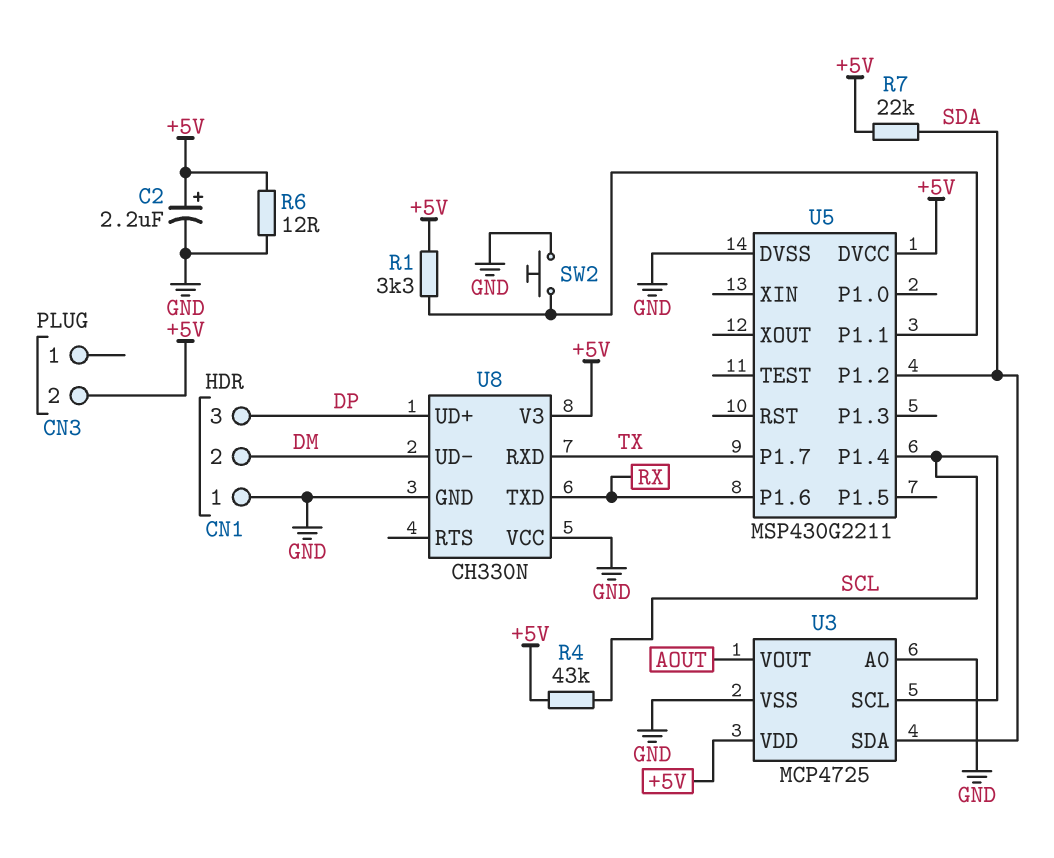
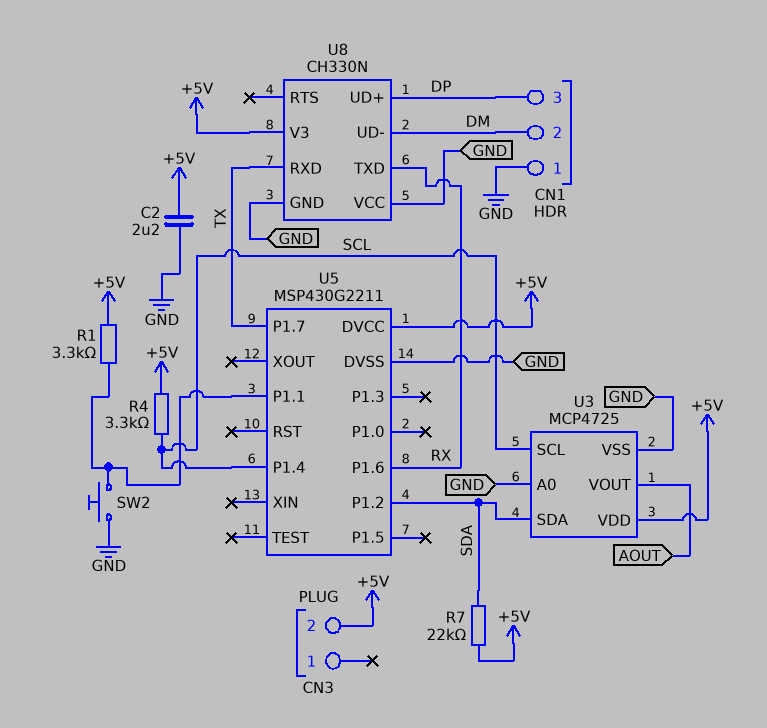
C2: 2.2uF (plus +5V, minus GND) -> 2.2uF (+5V, GND)
R4: 43k (+5V, SCL) -> 3.3k (+5V, SCL)
R6: 12 (+5V, GND) -> none

